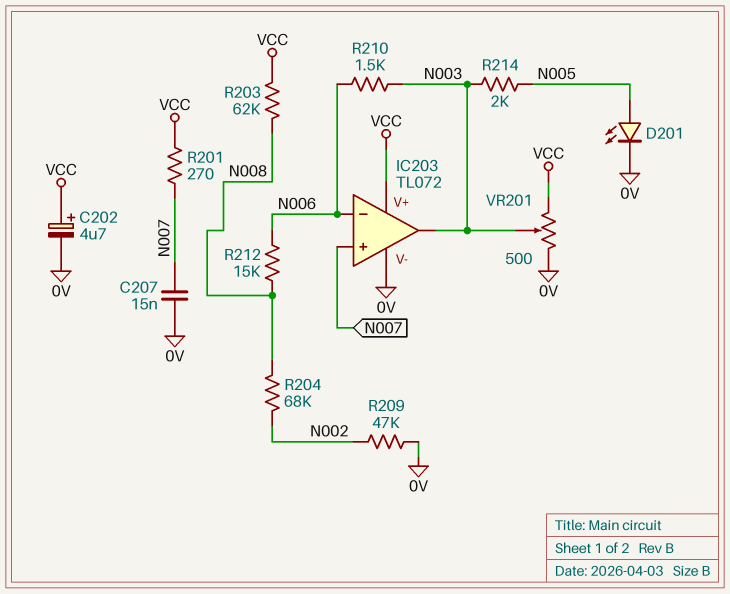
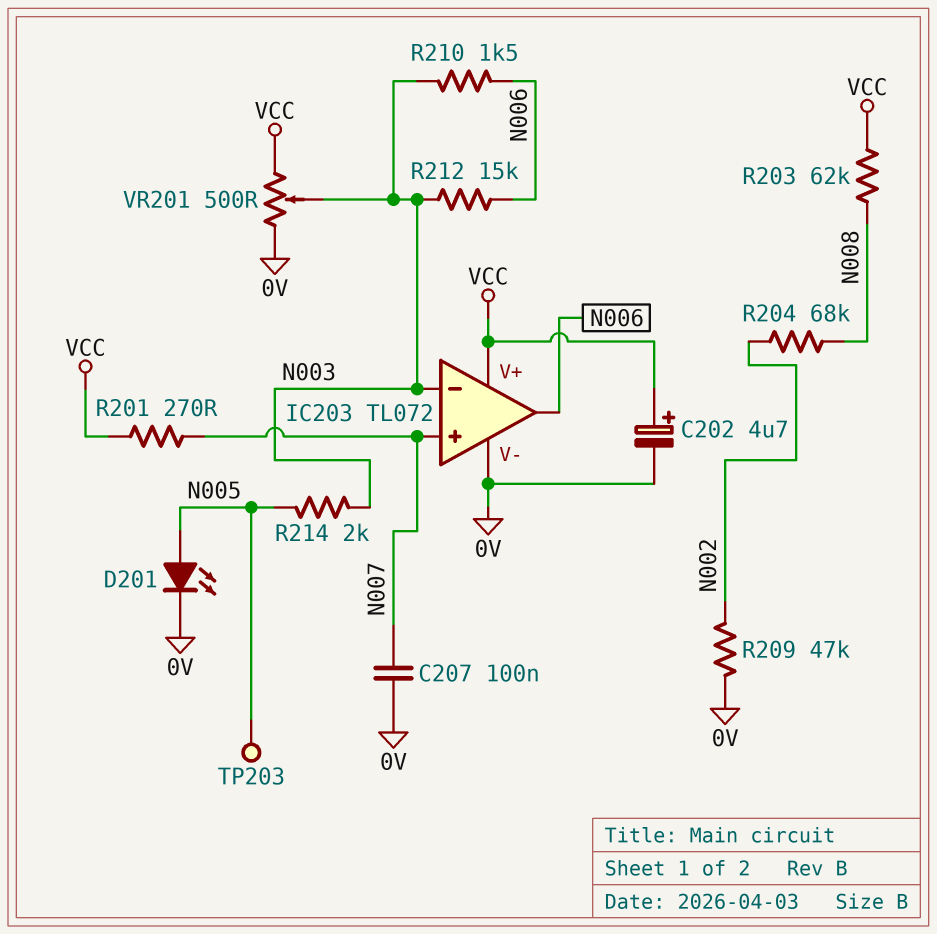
C207: 15nF (0V, N007) -> 100nF (0V, N007)
IC203 pin in-: N006 -> N003
IC203 pin out: N003 -> N006
R212: 15k (N006, N008) -> 15k (N003, N006)
TP203: none -> test point (N005)

